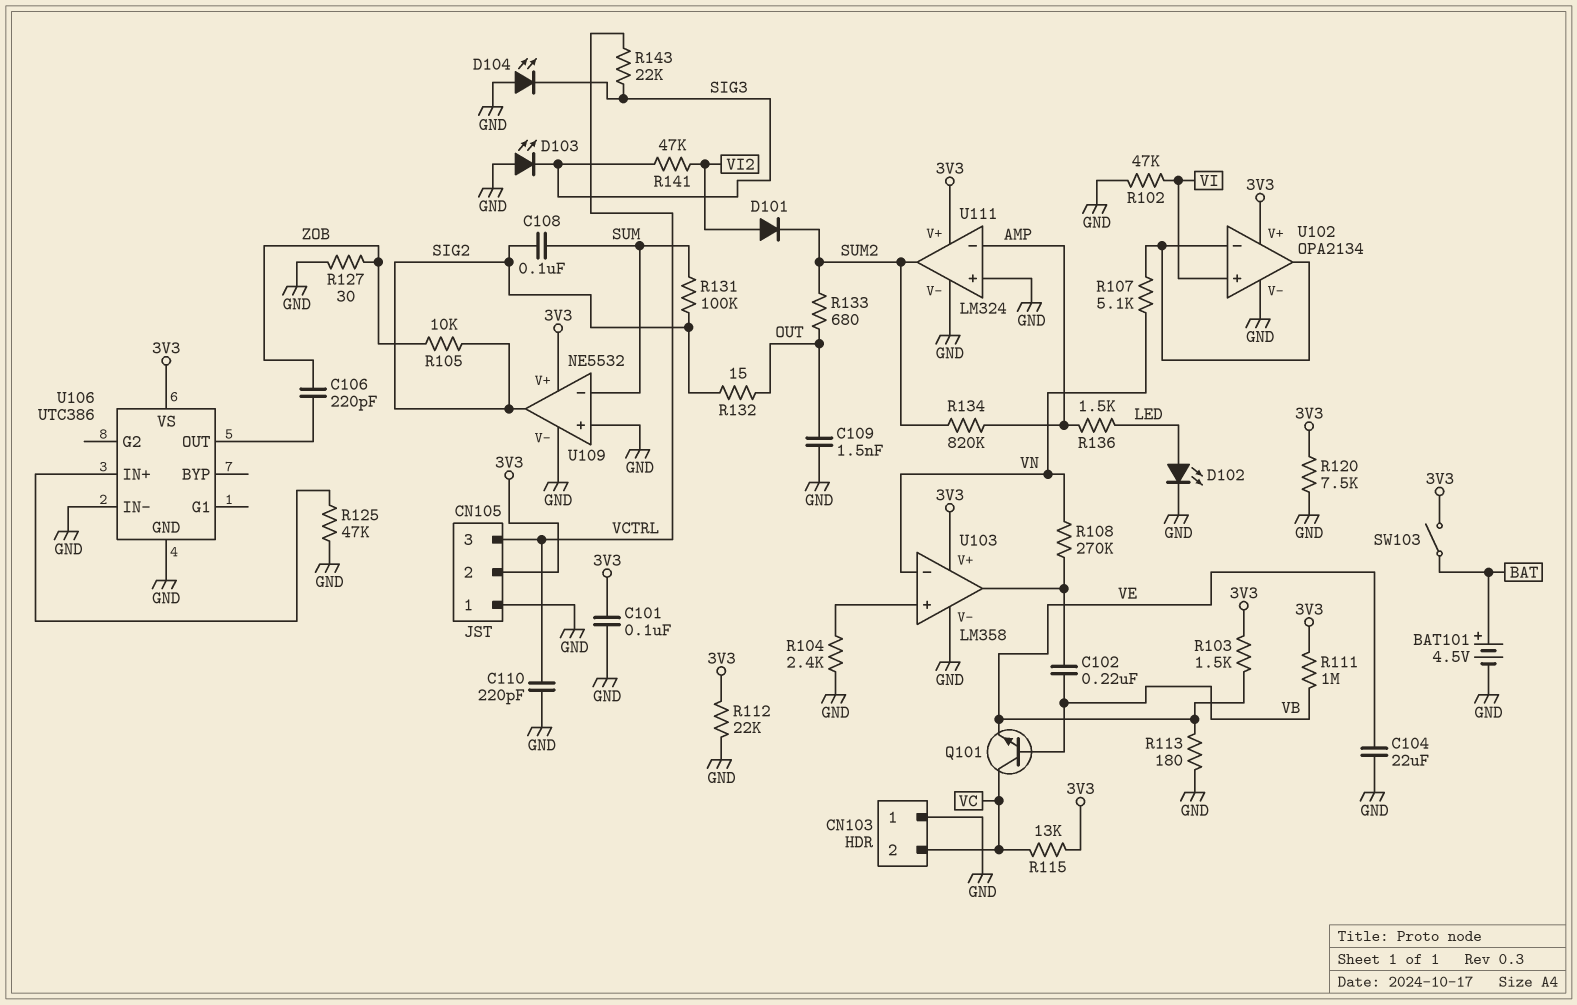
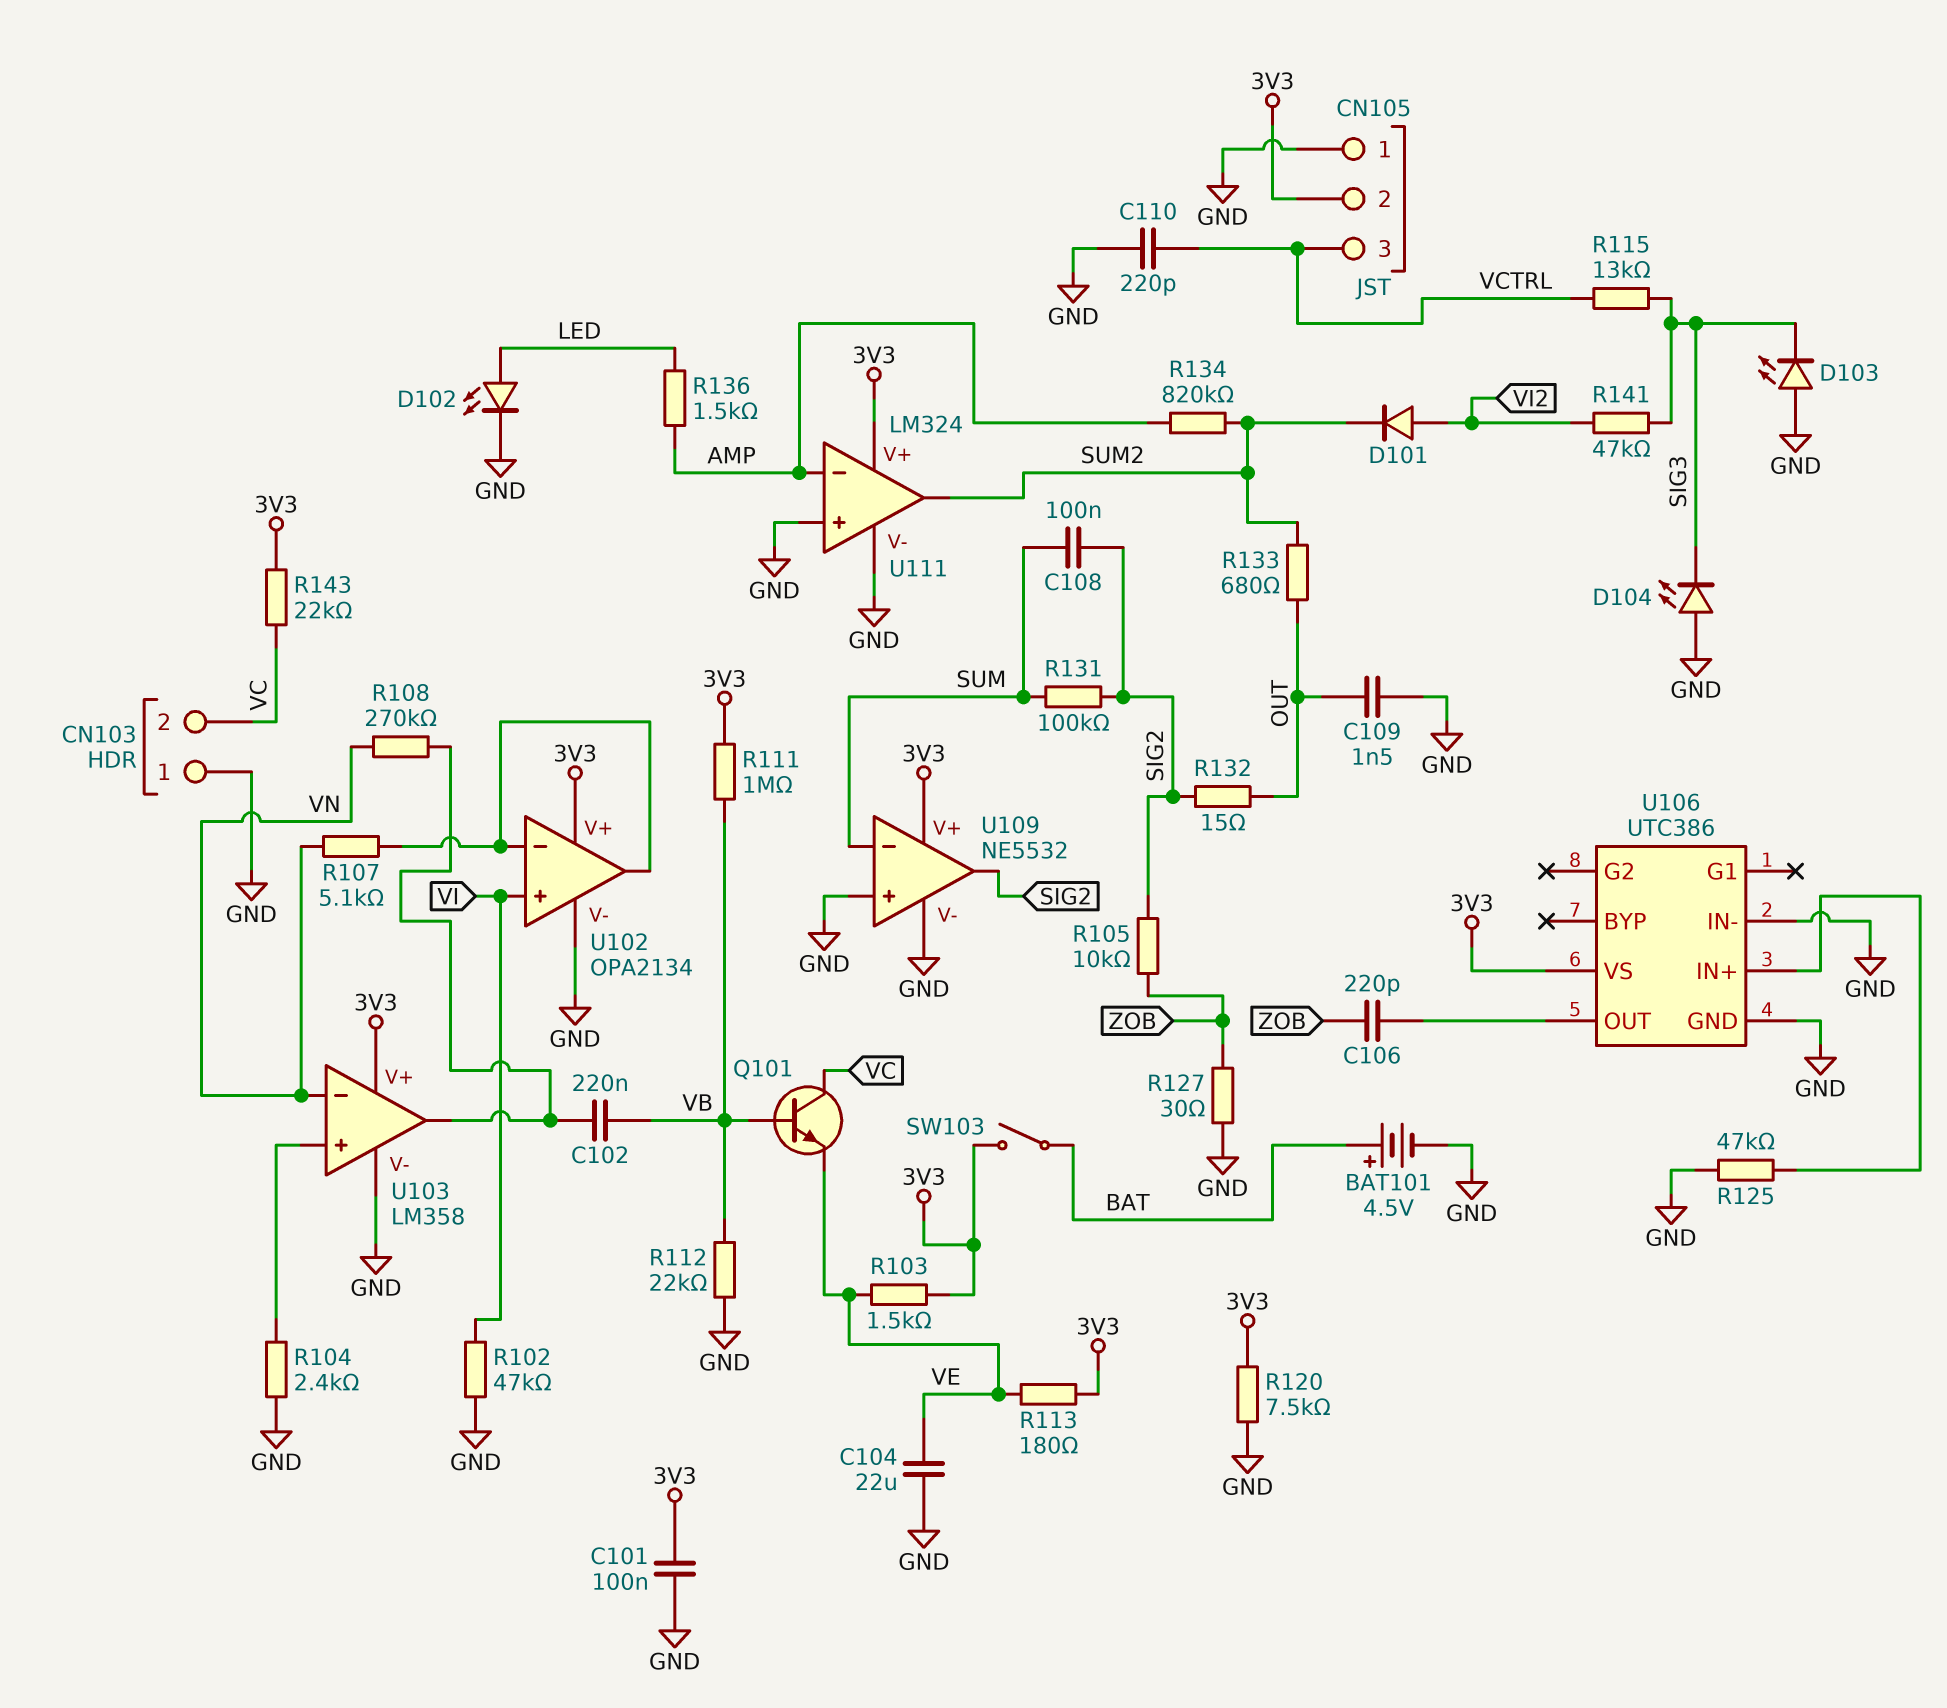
R112: 22k (3V3, GND) -> 22k (GND, VB)
R113: 180 (GND, VE) -> 180 (3V3, VE)
R115: 13k (3V3, VC) -> 13k (SIG3, VCTRL)
R143: 22k (SIG3, VCTRL) -> 22k (3V3, VC)

